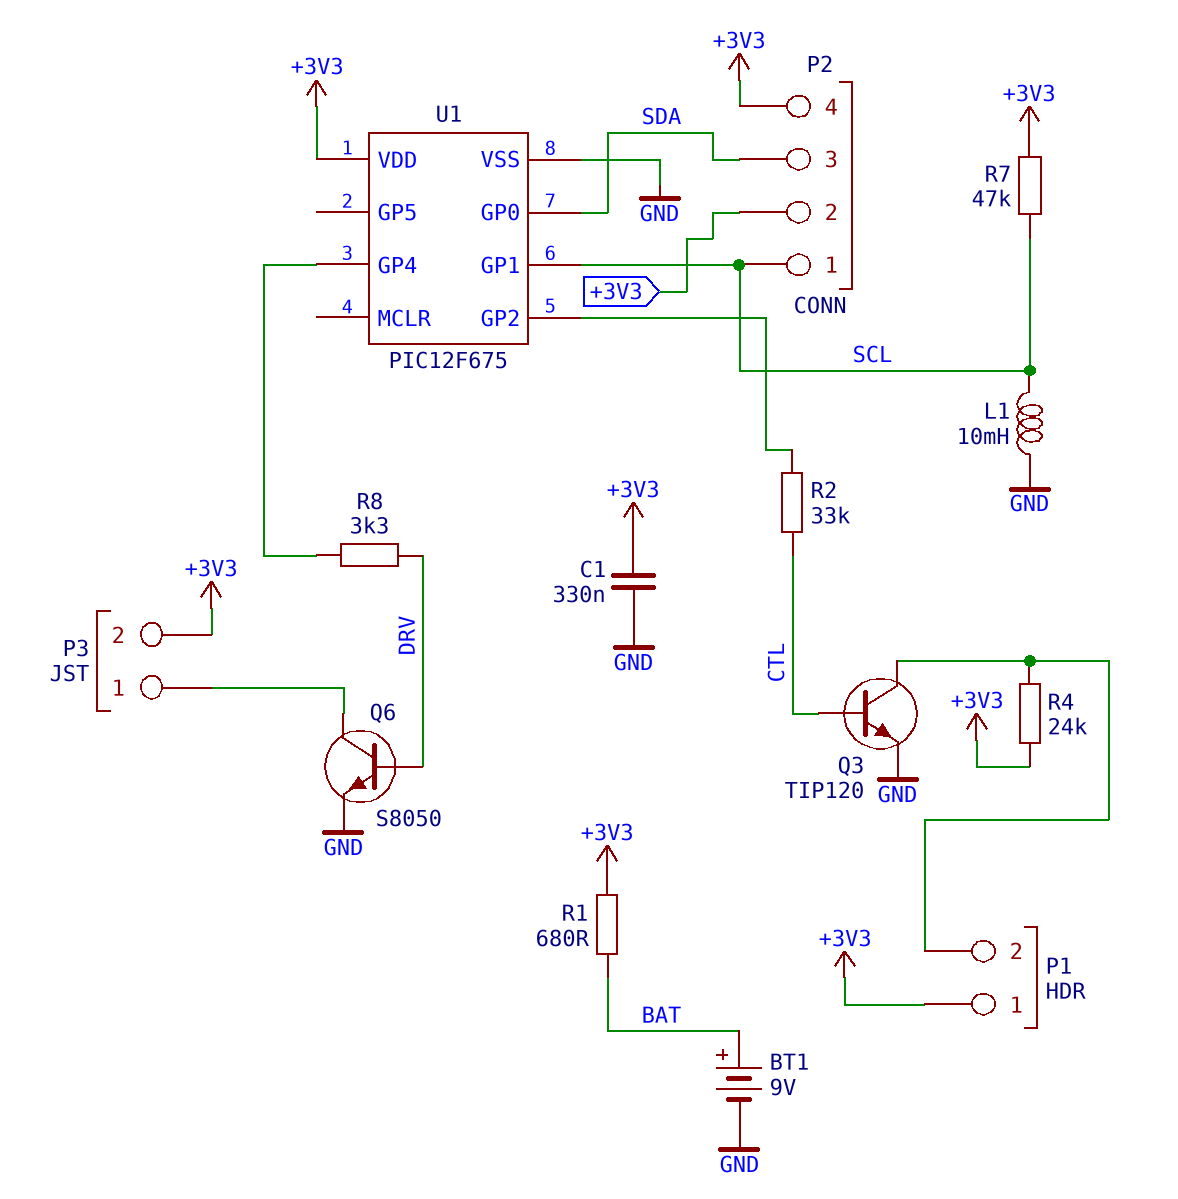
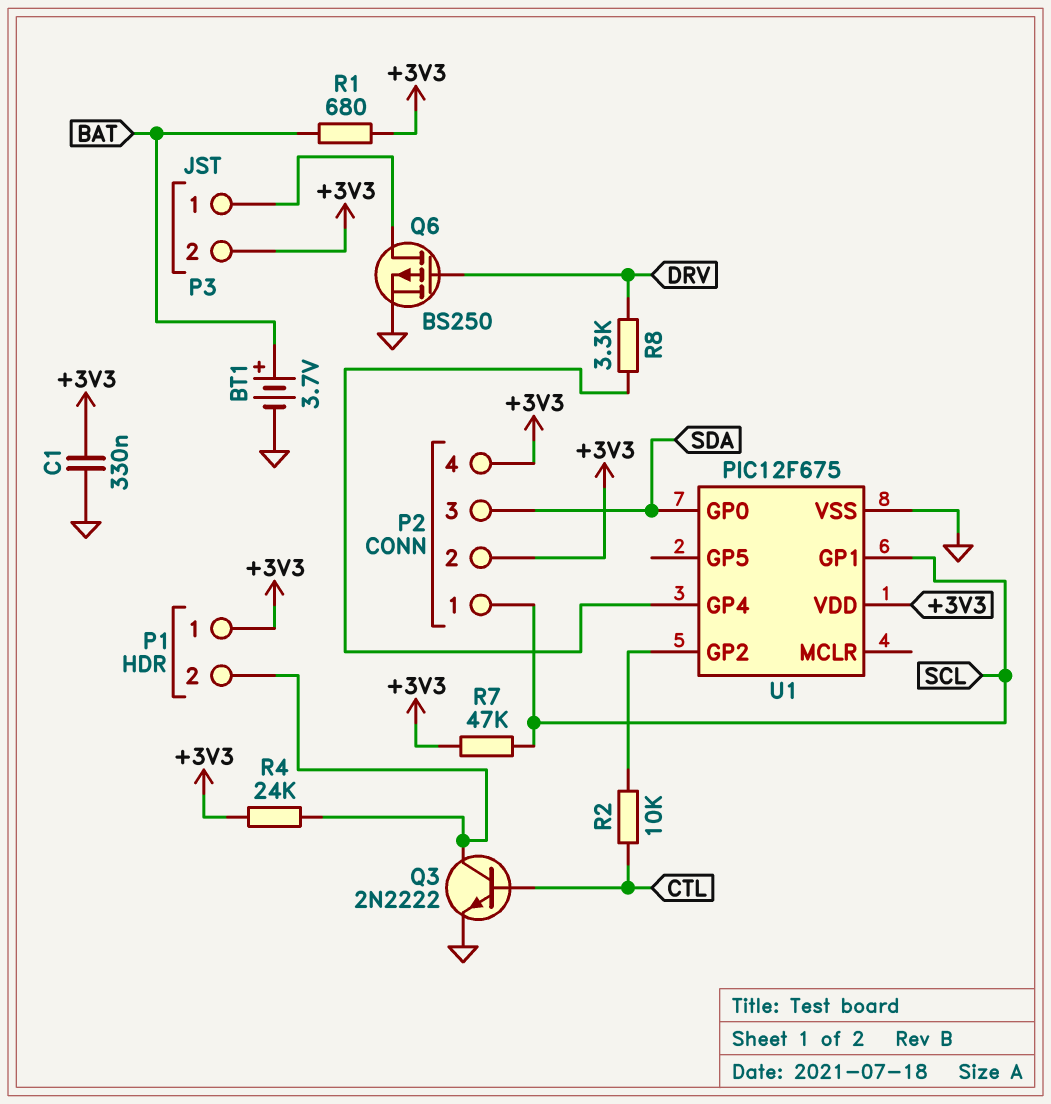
BT1: 9V (plus BAT, minus GND) -> 3.7V (plus BAT, minus GND)
L1: 10mH (GND, SCL) -> none
Q3: NPN TIP120 (B CTL, C P1/2, E GND) -> NPN 2N2222 (B CTL, C P1/2, E GND)
Q6: NPN S8050 (B DRV, C P3/1, E GND) -> PMOS BS250 (G DRV, D P3/1, S GND)
R2: 33k (CTL, U1/GP2) -> 10k (CTL, U1/GP2)

